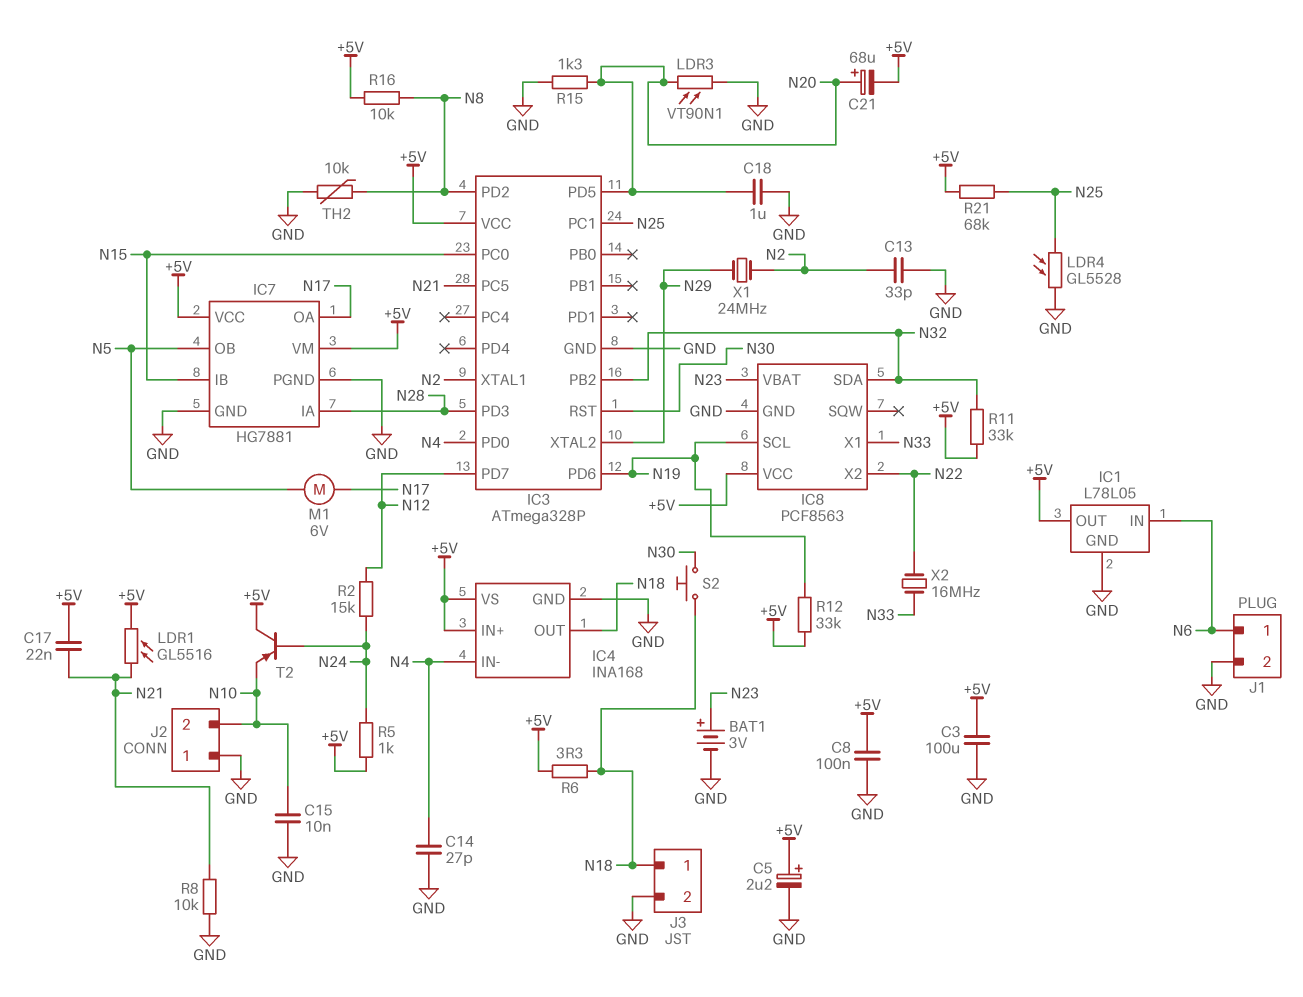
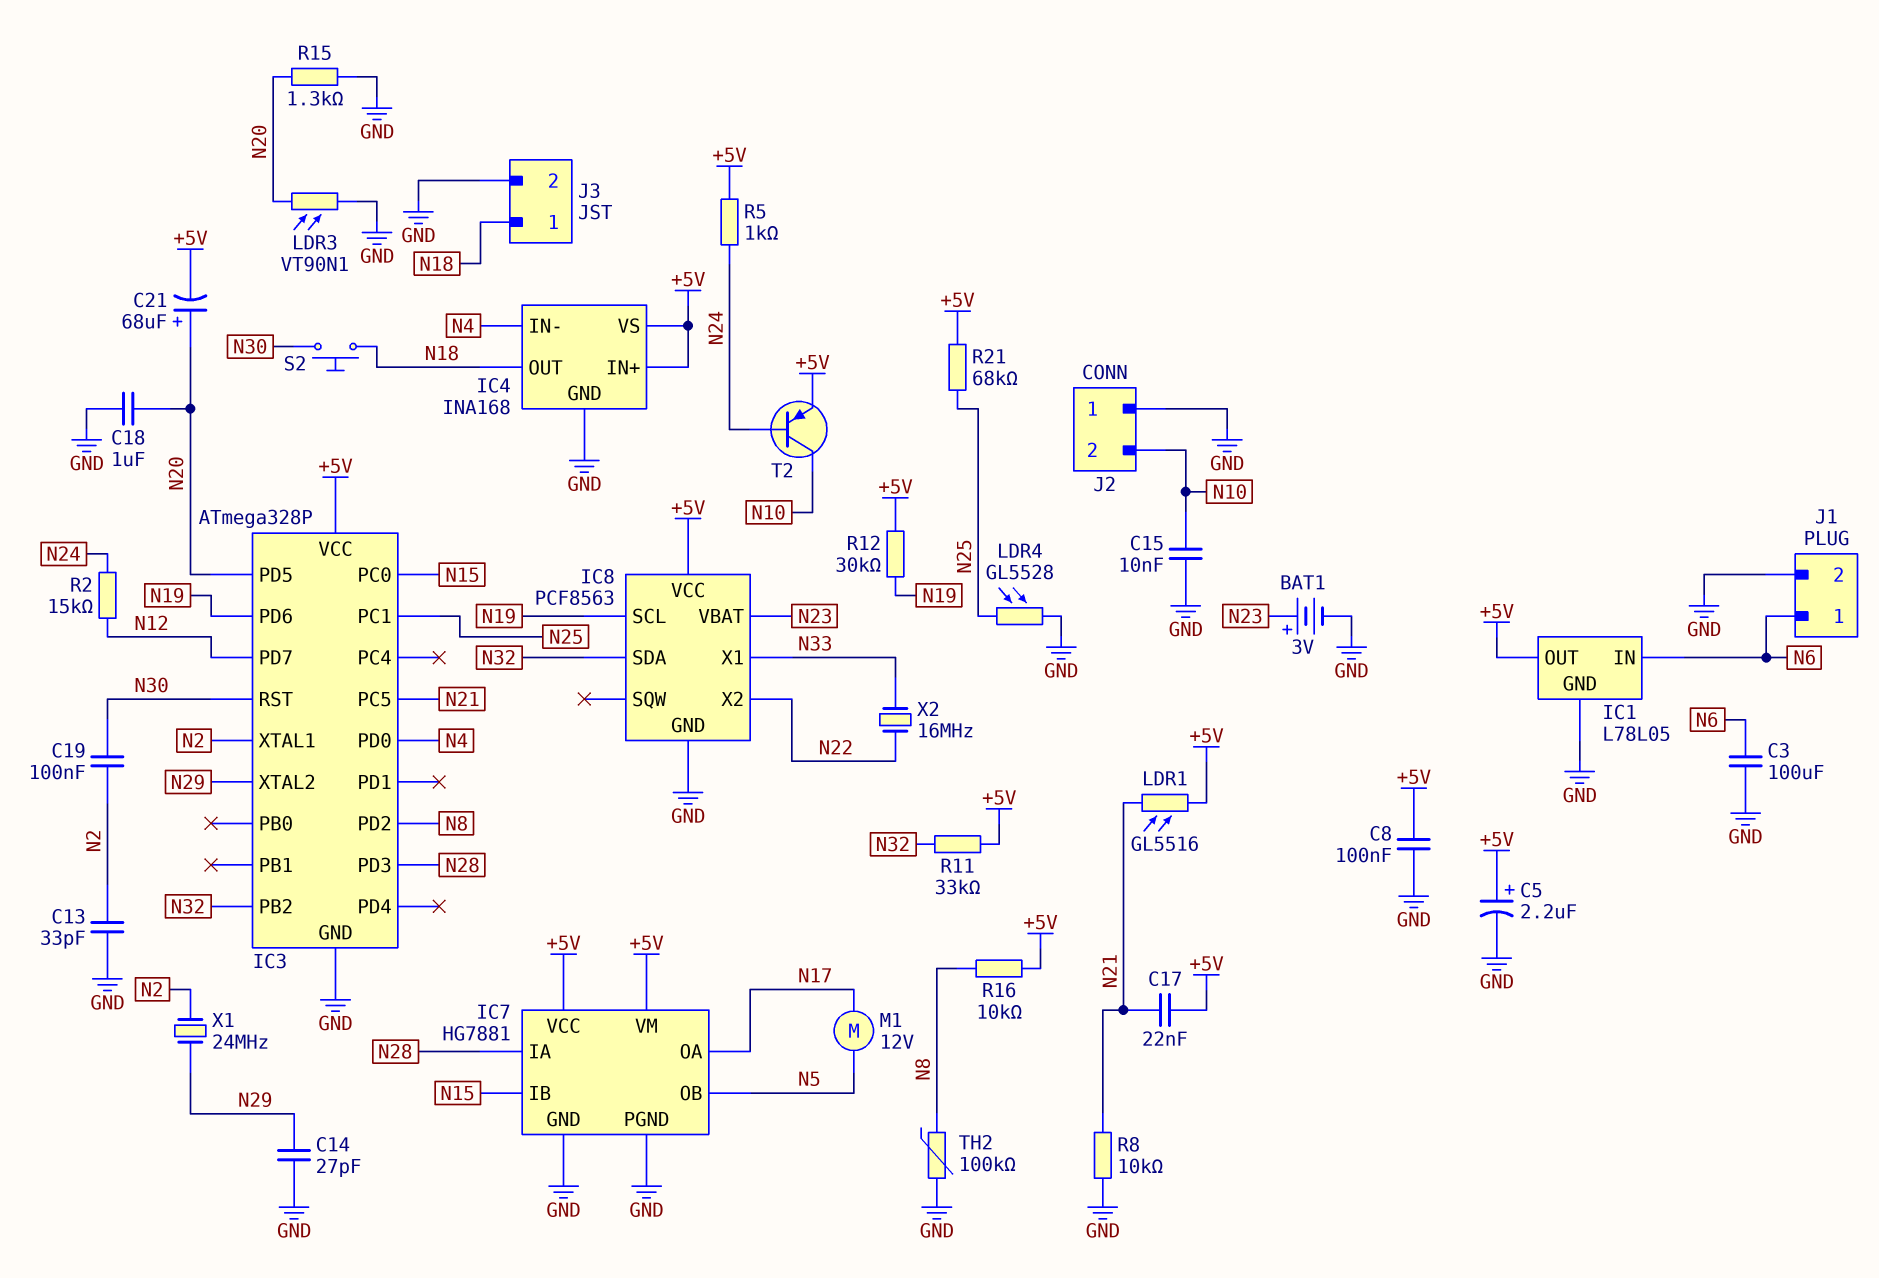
C3: 100uF (+5V, GND) -> 100uF (GND, N6)
C14: 27pF (GND, N4) -> 27pF (GND, N29)
C19: none -> 100nF (N2, N30)
M1: motor 6V (N5, N17) -> motor 12V (N5, N17)
R6: 3.3 (+5V, N18) -> none
R12: 33k (+5V, N19) -> 30k (+5V, N19)
T2: PNP (B N24, C +5V, E N10) -> PNP (B N24, C N10, E +5V)
TH2: 10k (GND, N8) -> 100k (GND, N8)

